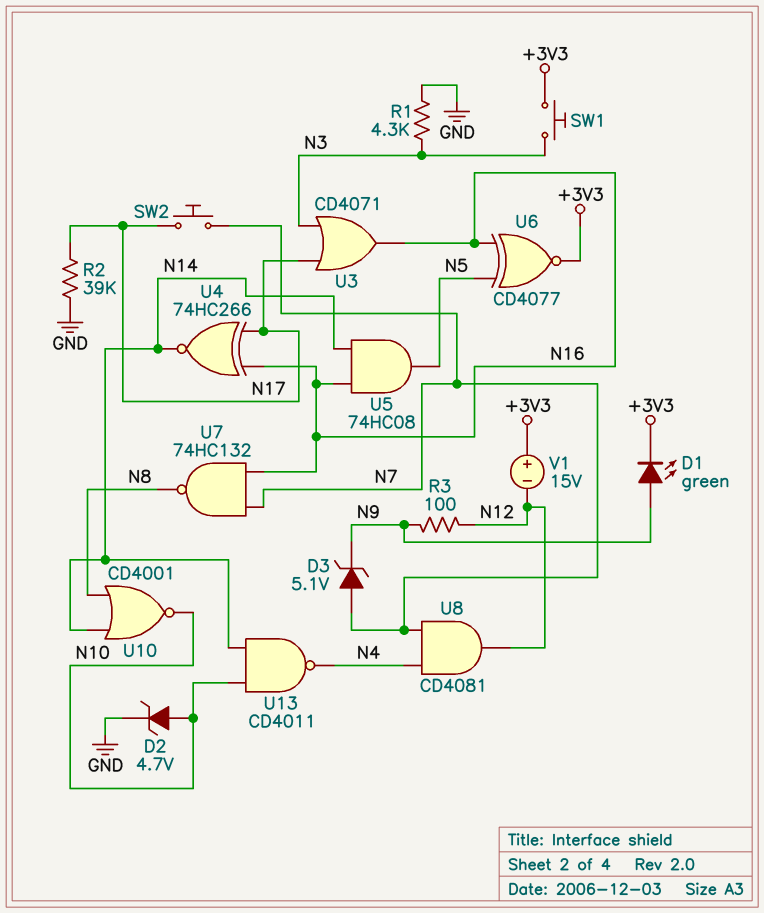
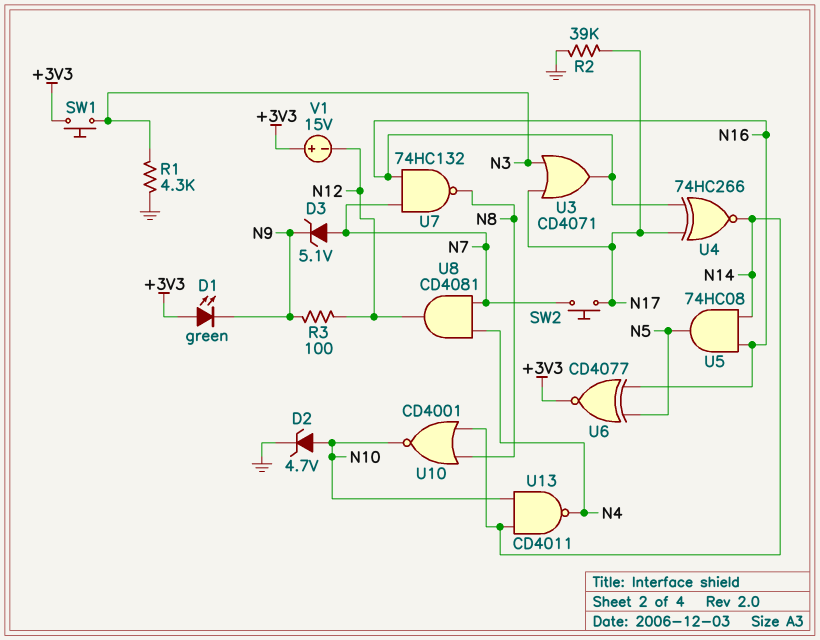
D1: LED green (A N9, K +3V3) -> LED green (A +3V3, K N9)

